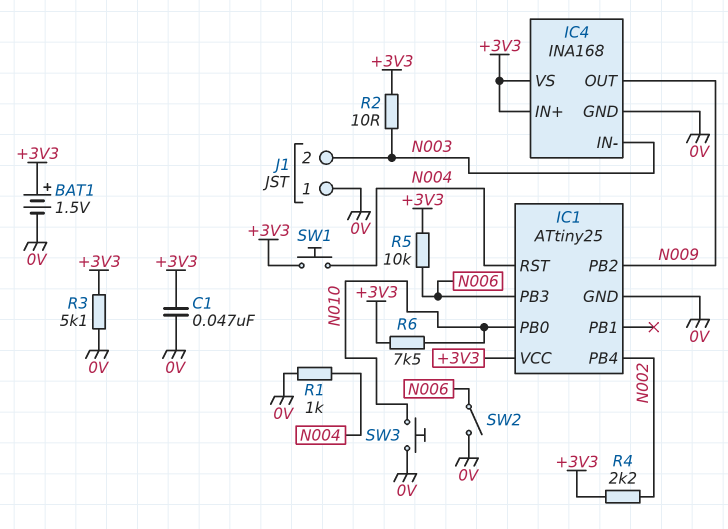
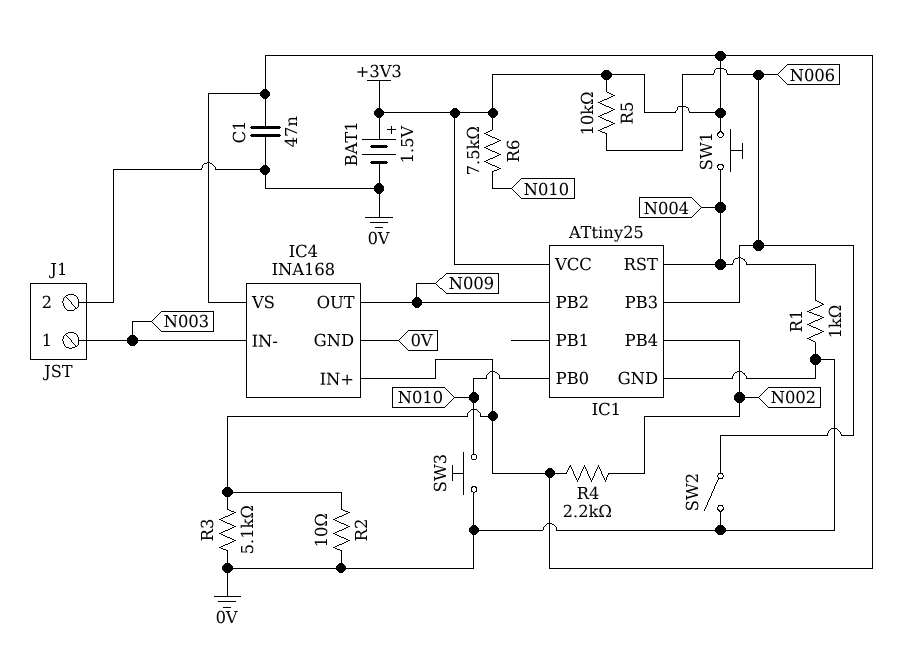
J1 pin 1: 0V -> N003
J1 pin 2: N003 -> 0V
R2: 10 (+3V3, N003) -> 10 (+3V3, 0V)

